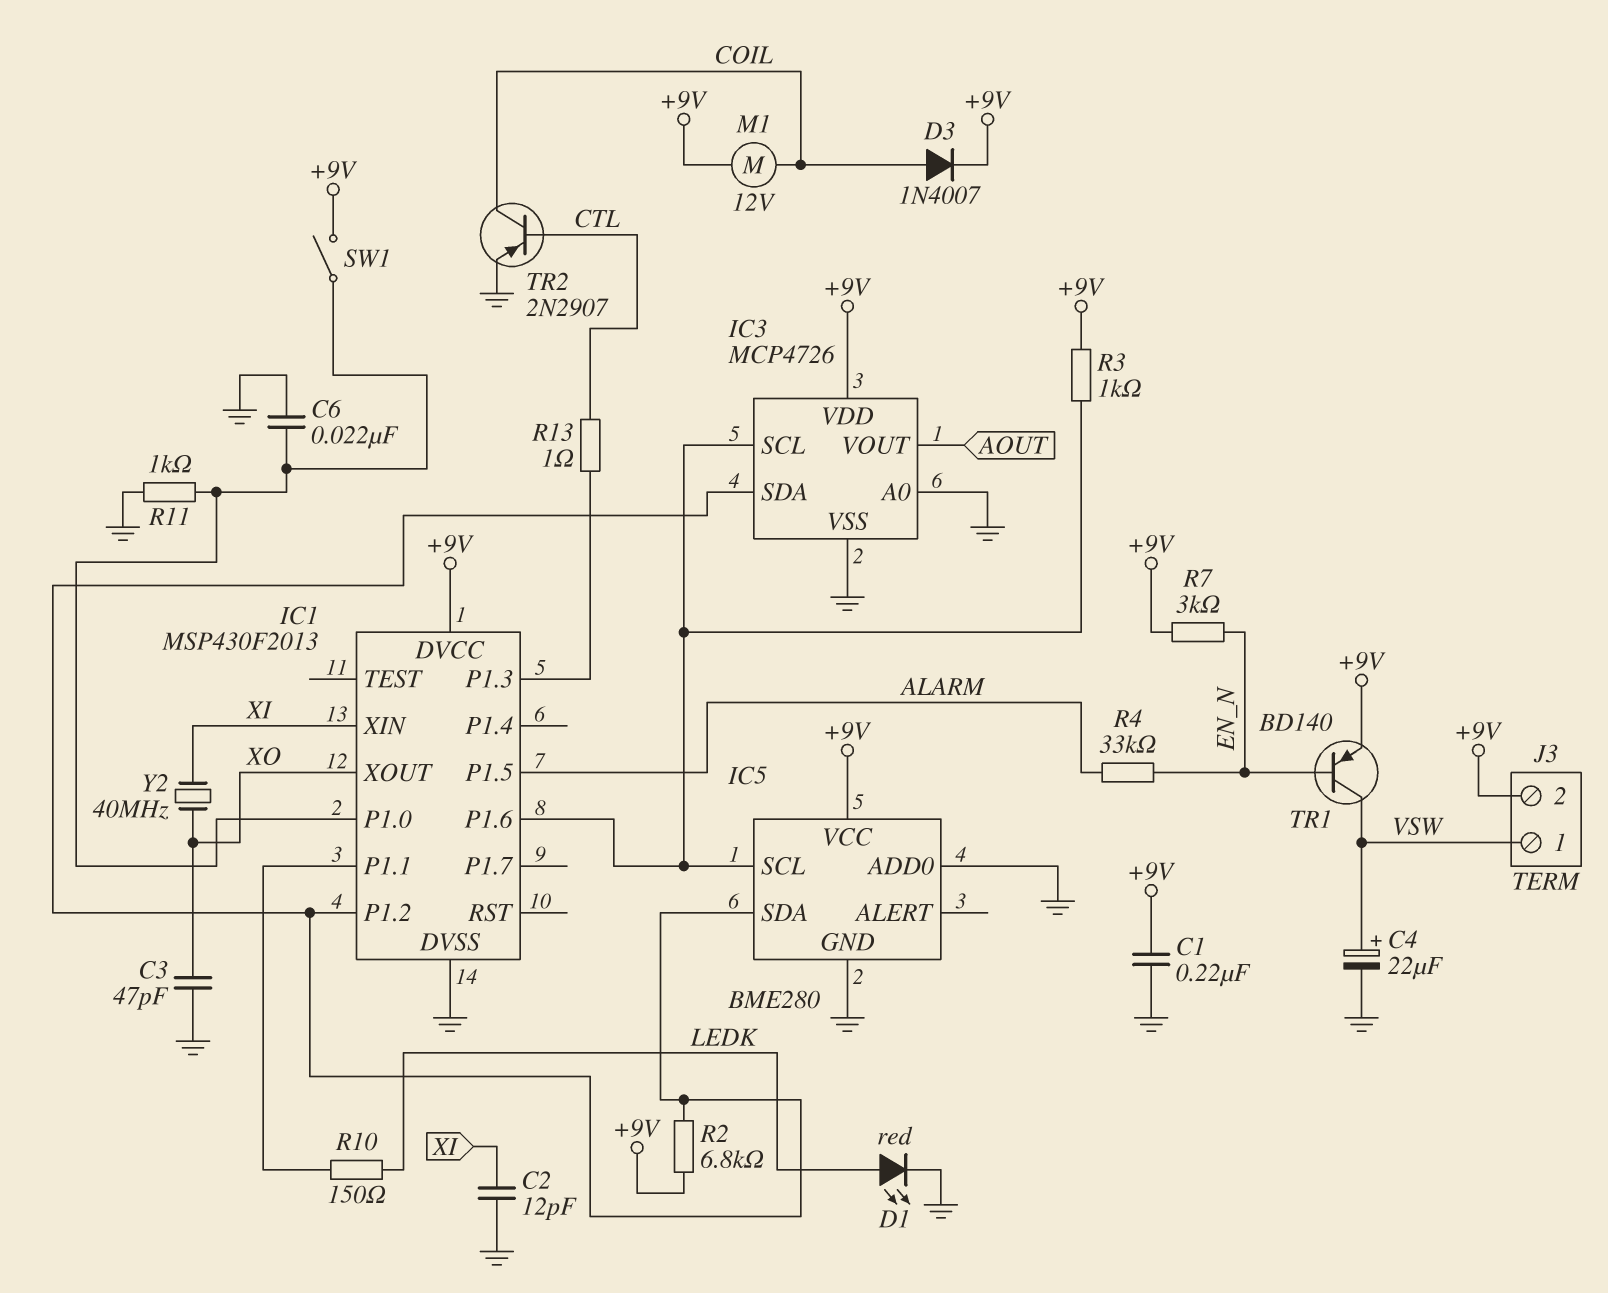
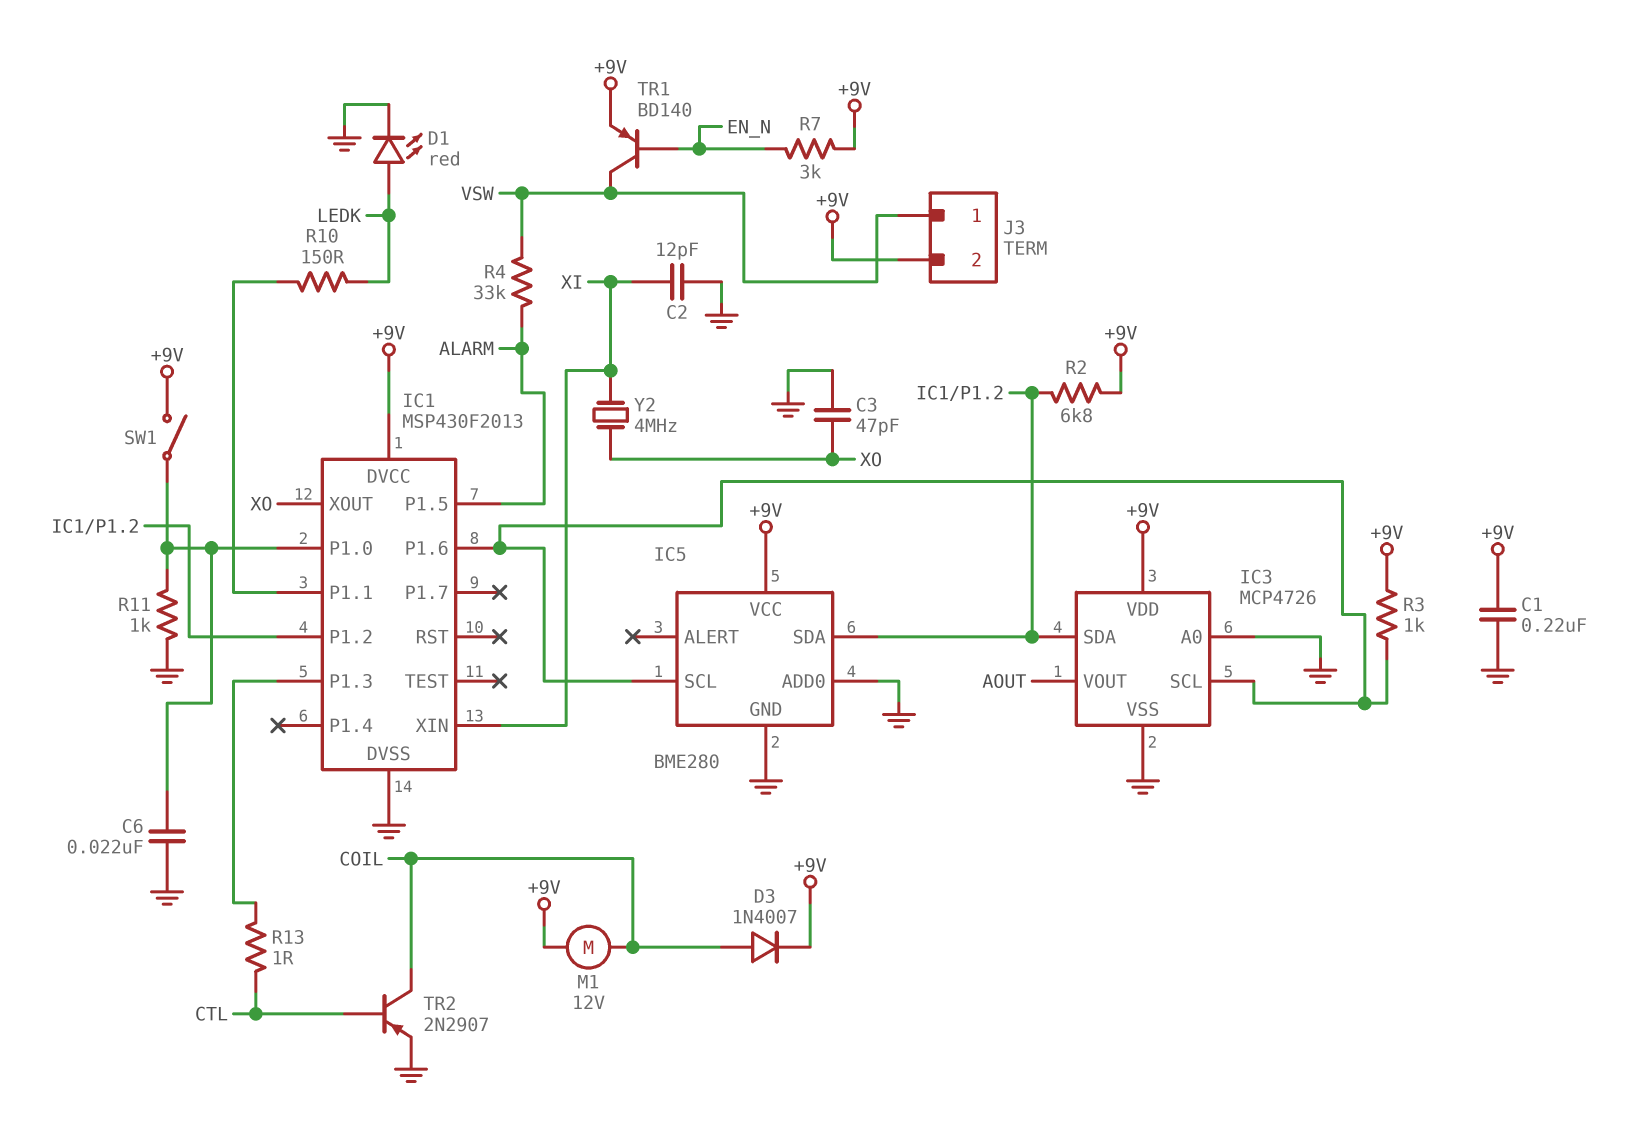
C4: 22uF (plus VSW, minus GND) -> none
R4: 33k (ALARM, EN_N) -> 33k (ALARM, VSW)
Y2: 40MHz (XI, XO) -> 4MHz (XI, XO)

